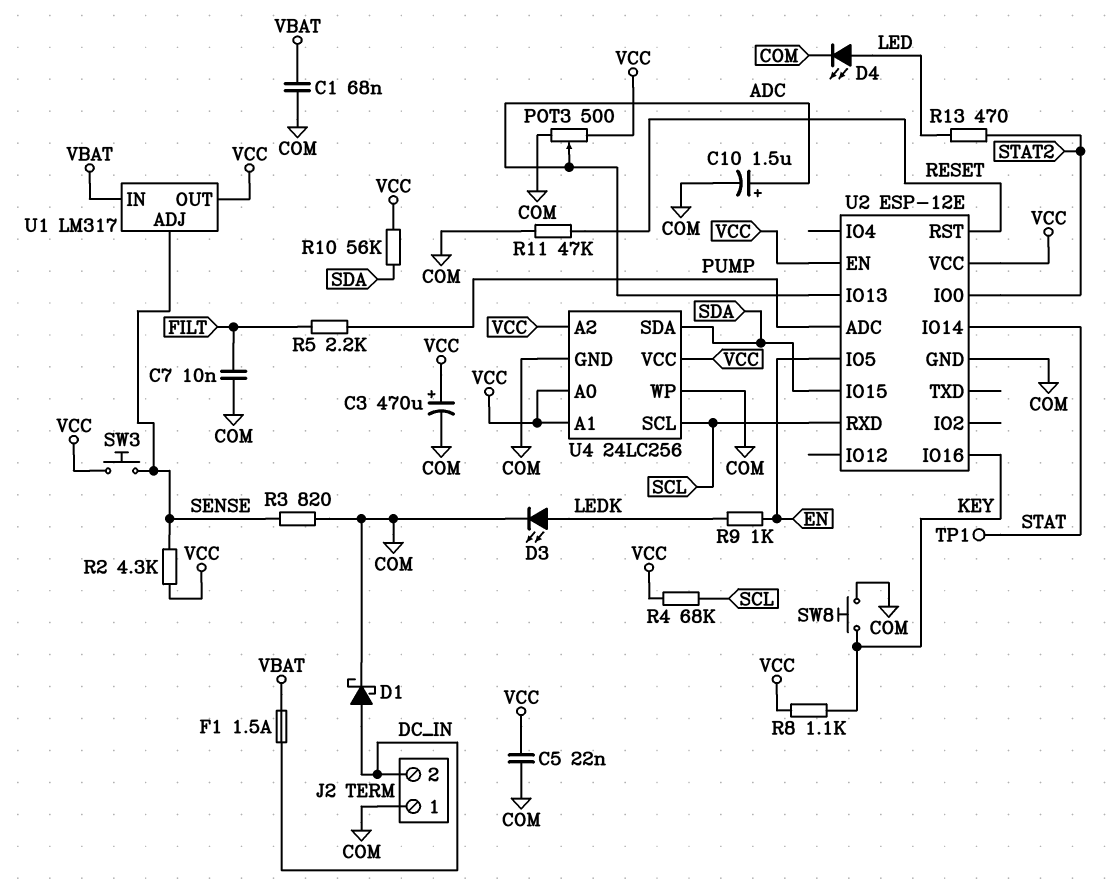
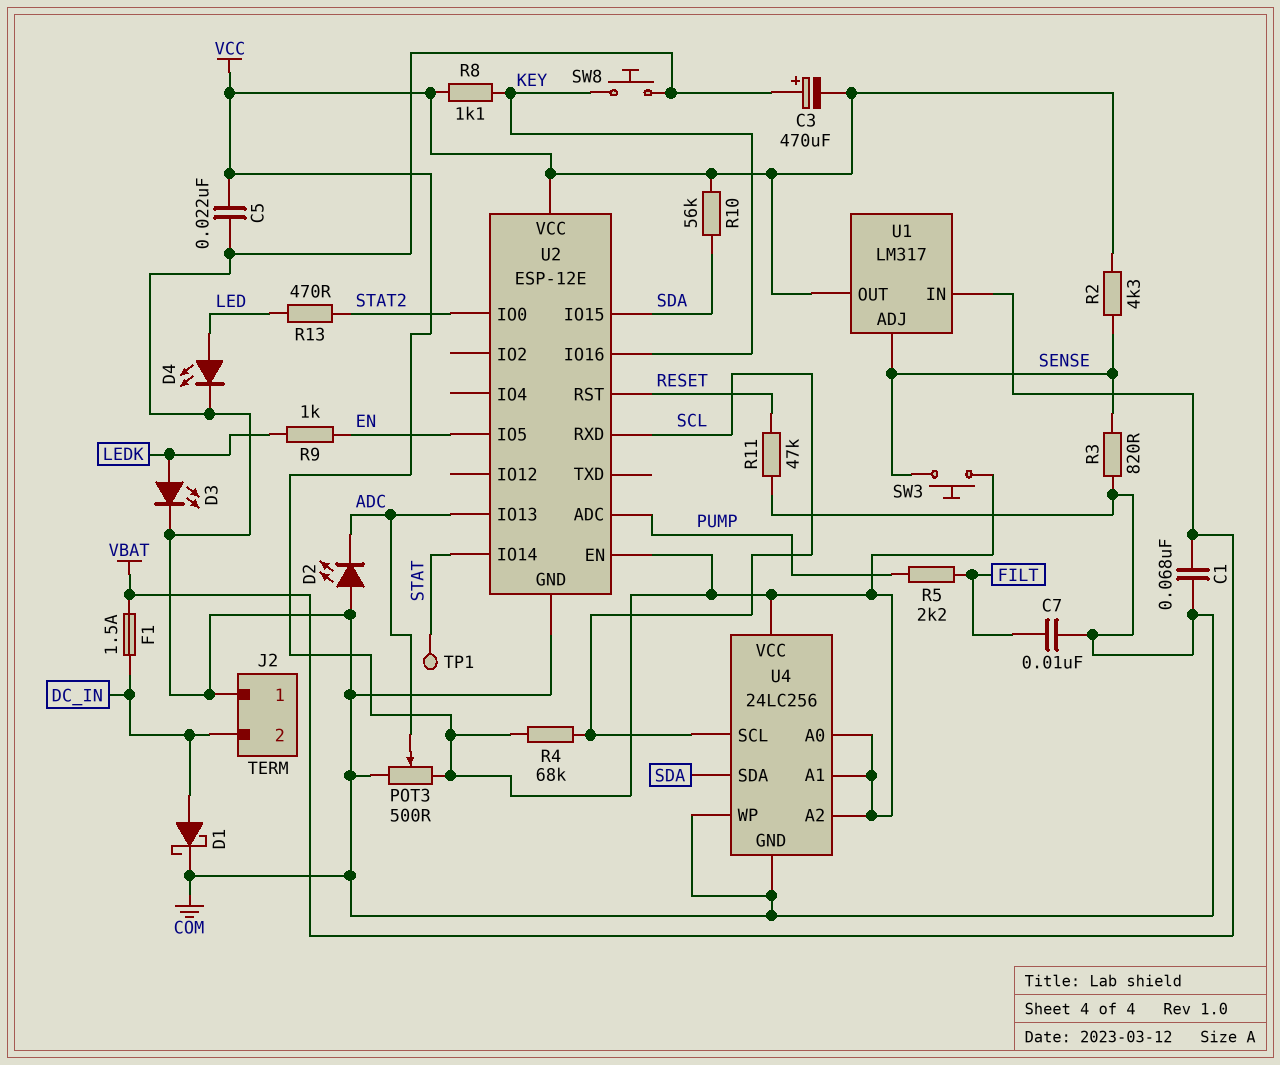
C3: 470uF (plus VCC, minus COM) -> 470uF (plus COM, minus VCC)
C10: 1.5uF (plus ADC, minus COM) -> none
D2: none -> LED (A COM, K ADC)

